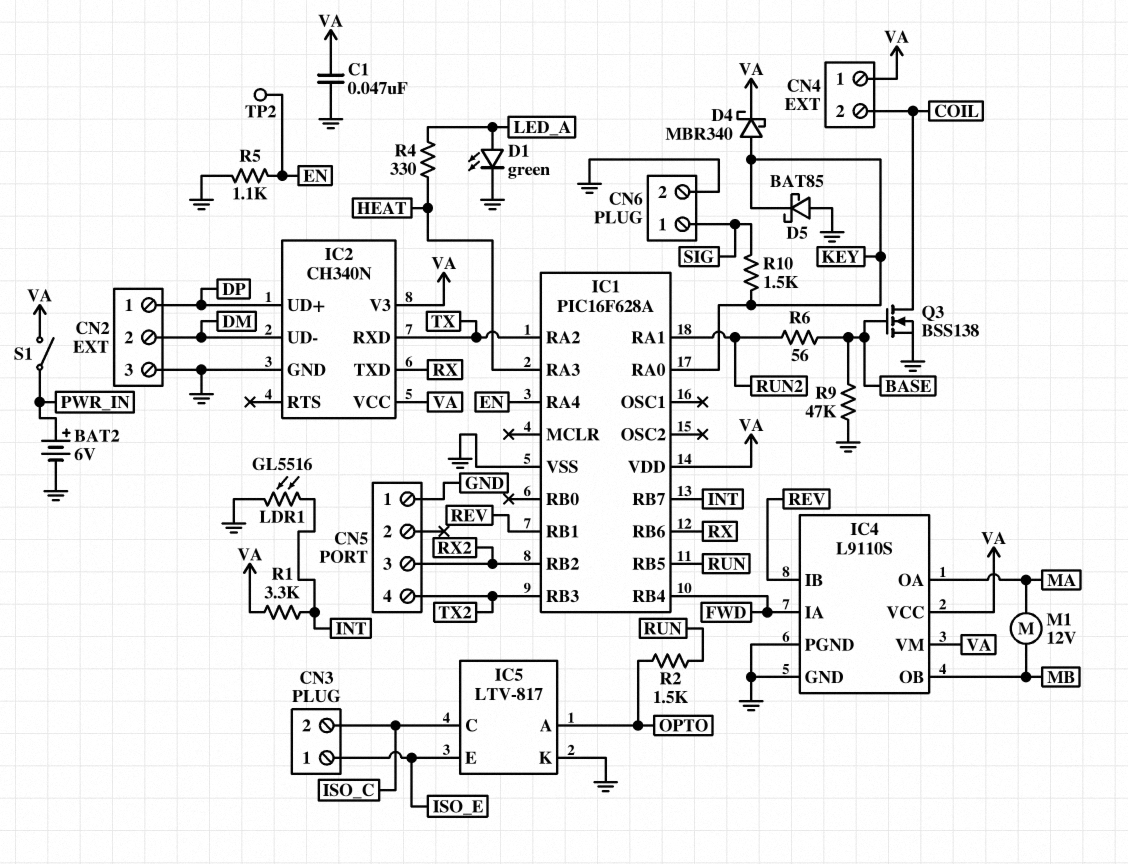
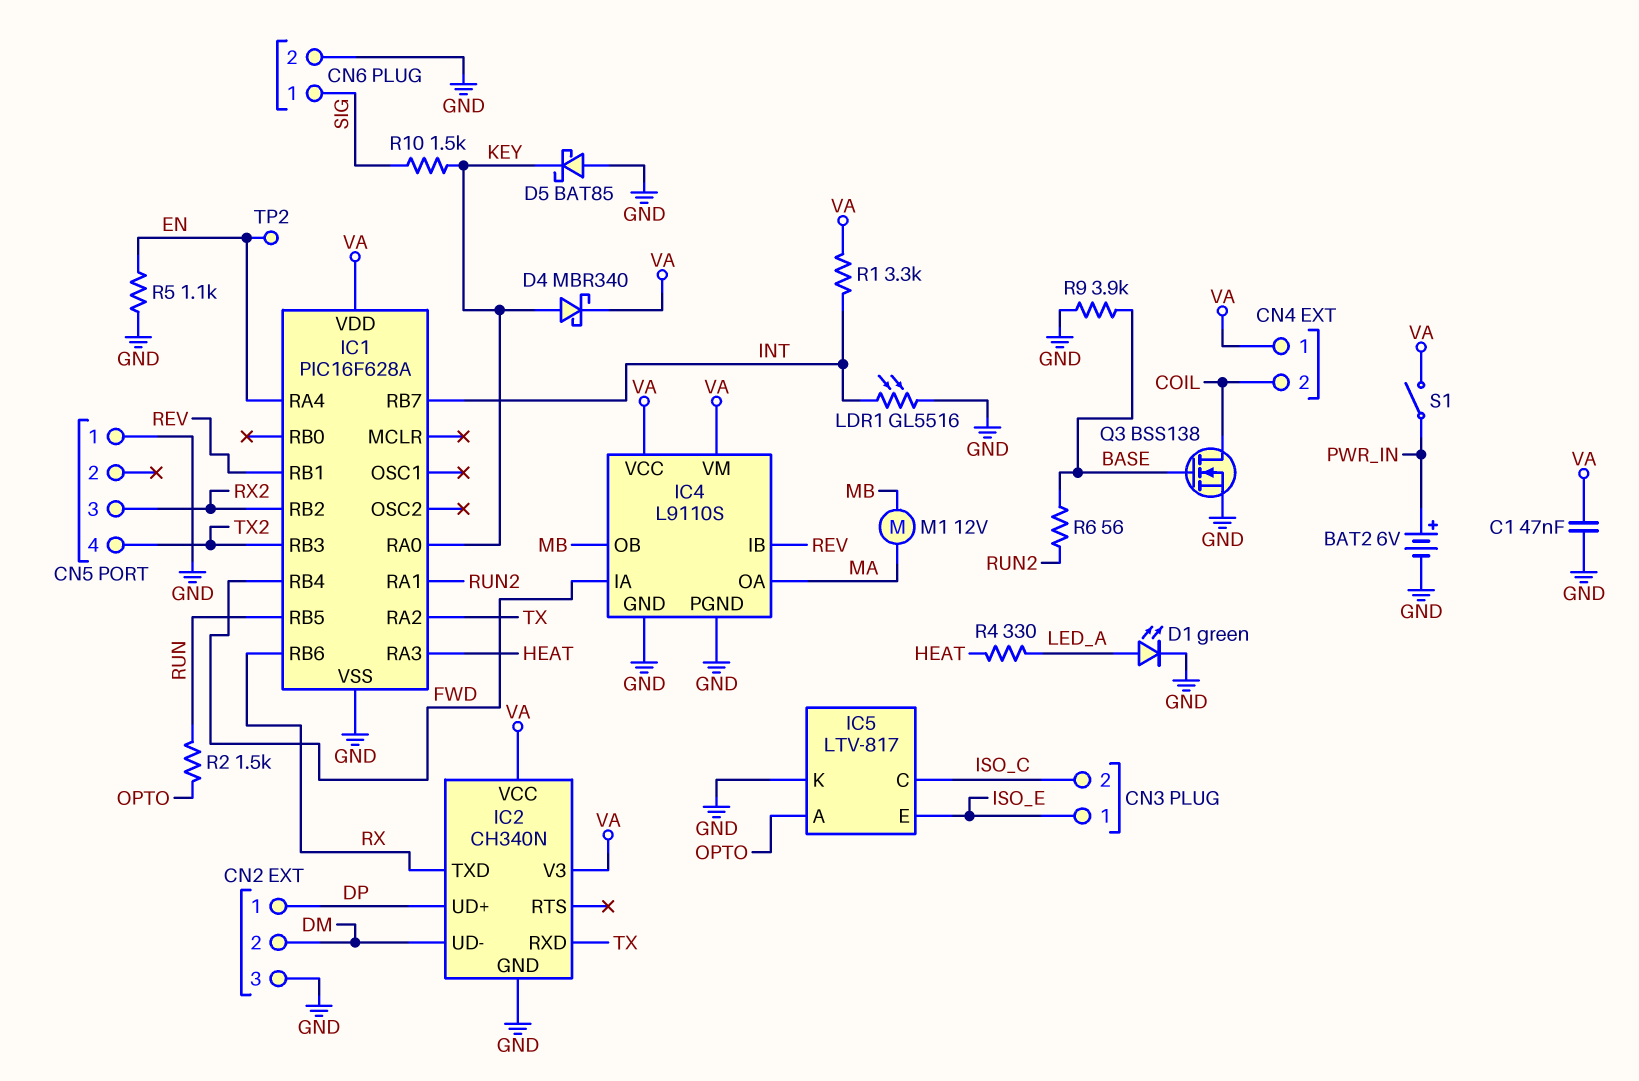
R9: 47k (BASE, GND) -> 3.9k (BASE, GND)

